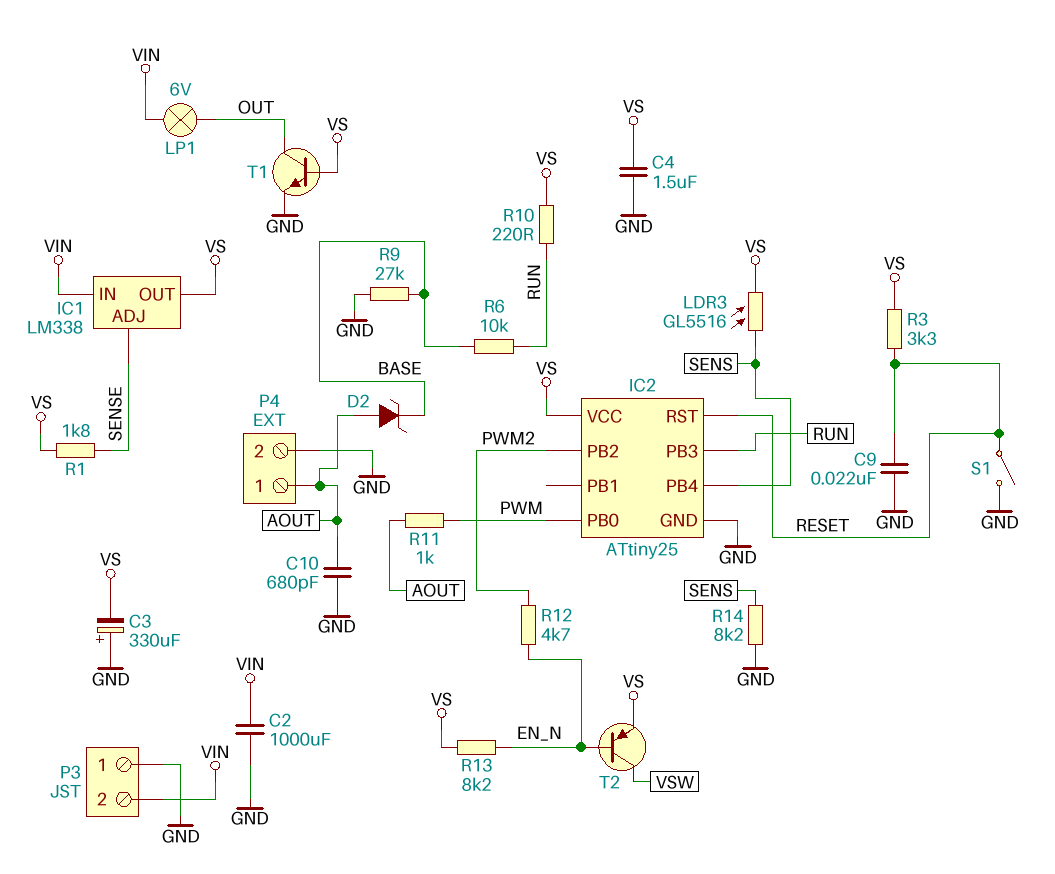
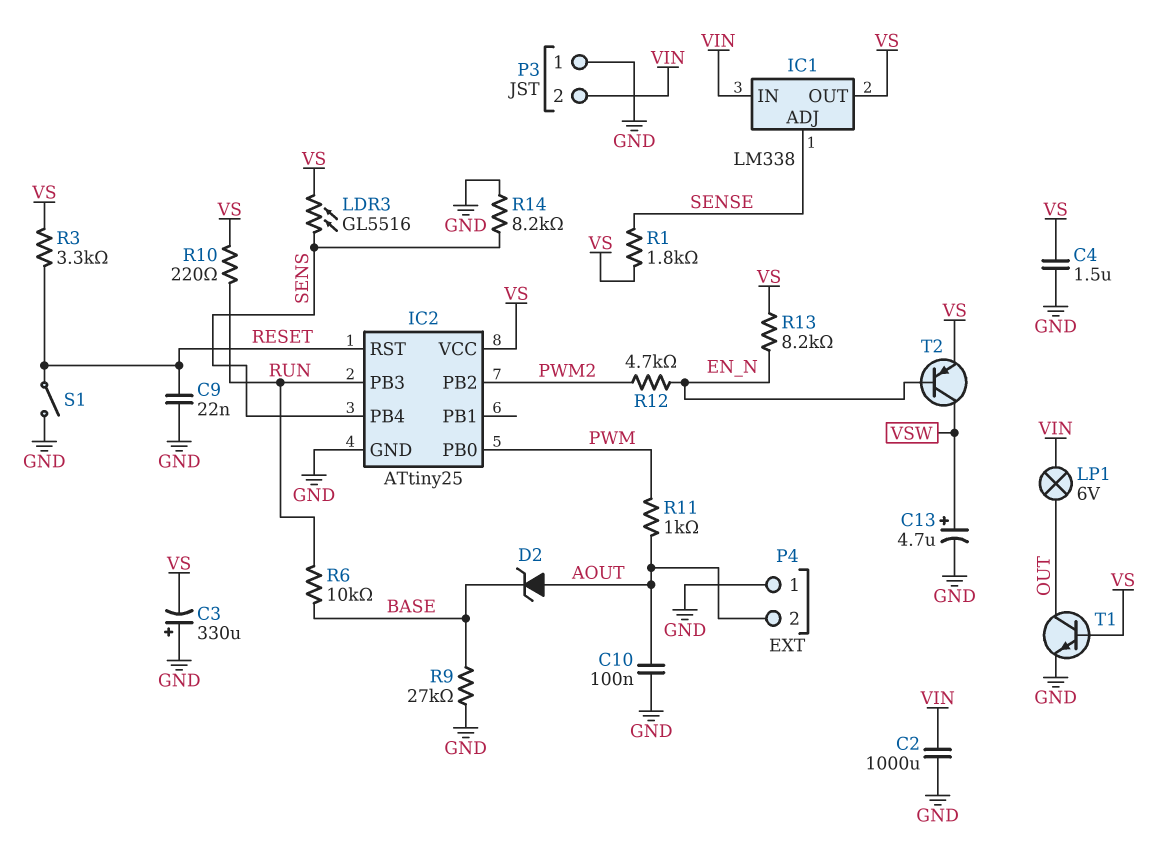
C10: 680pF (AOUT, GND) -> 100nF (AOUT, GND)
C13: none -> 4.7uF (plus VSW, minus GND)
P4 pin 1: AOUT -> GND
P4 pin 2: GND -> AOUT

